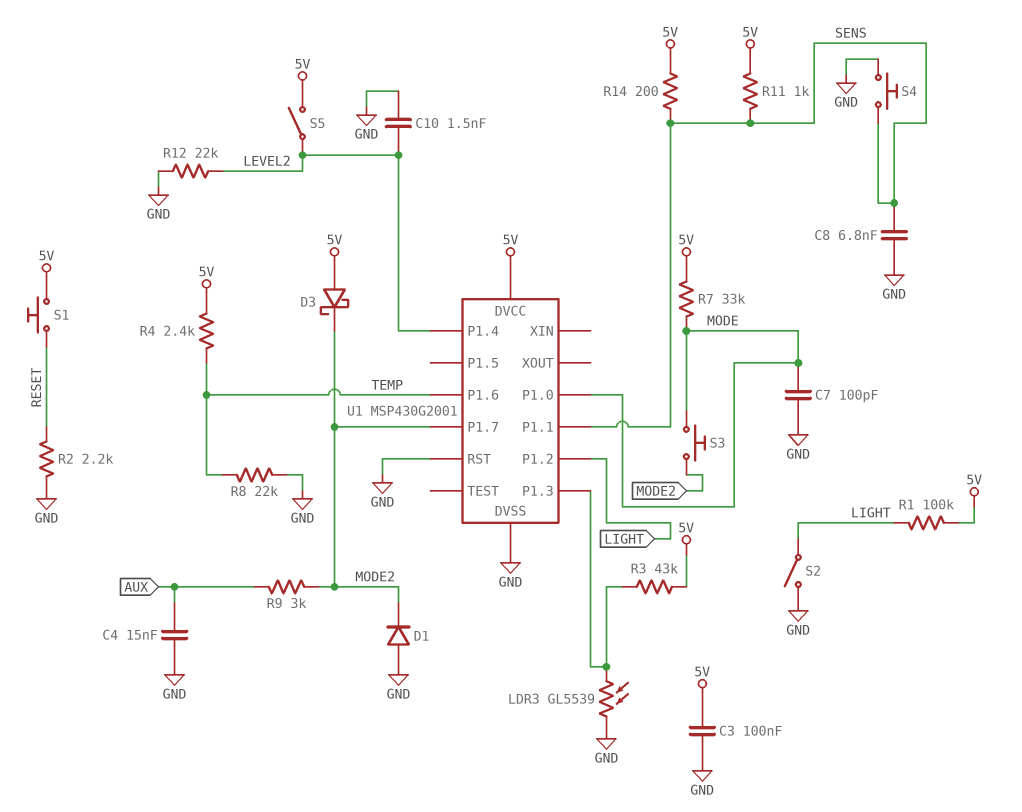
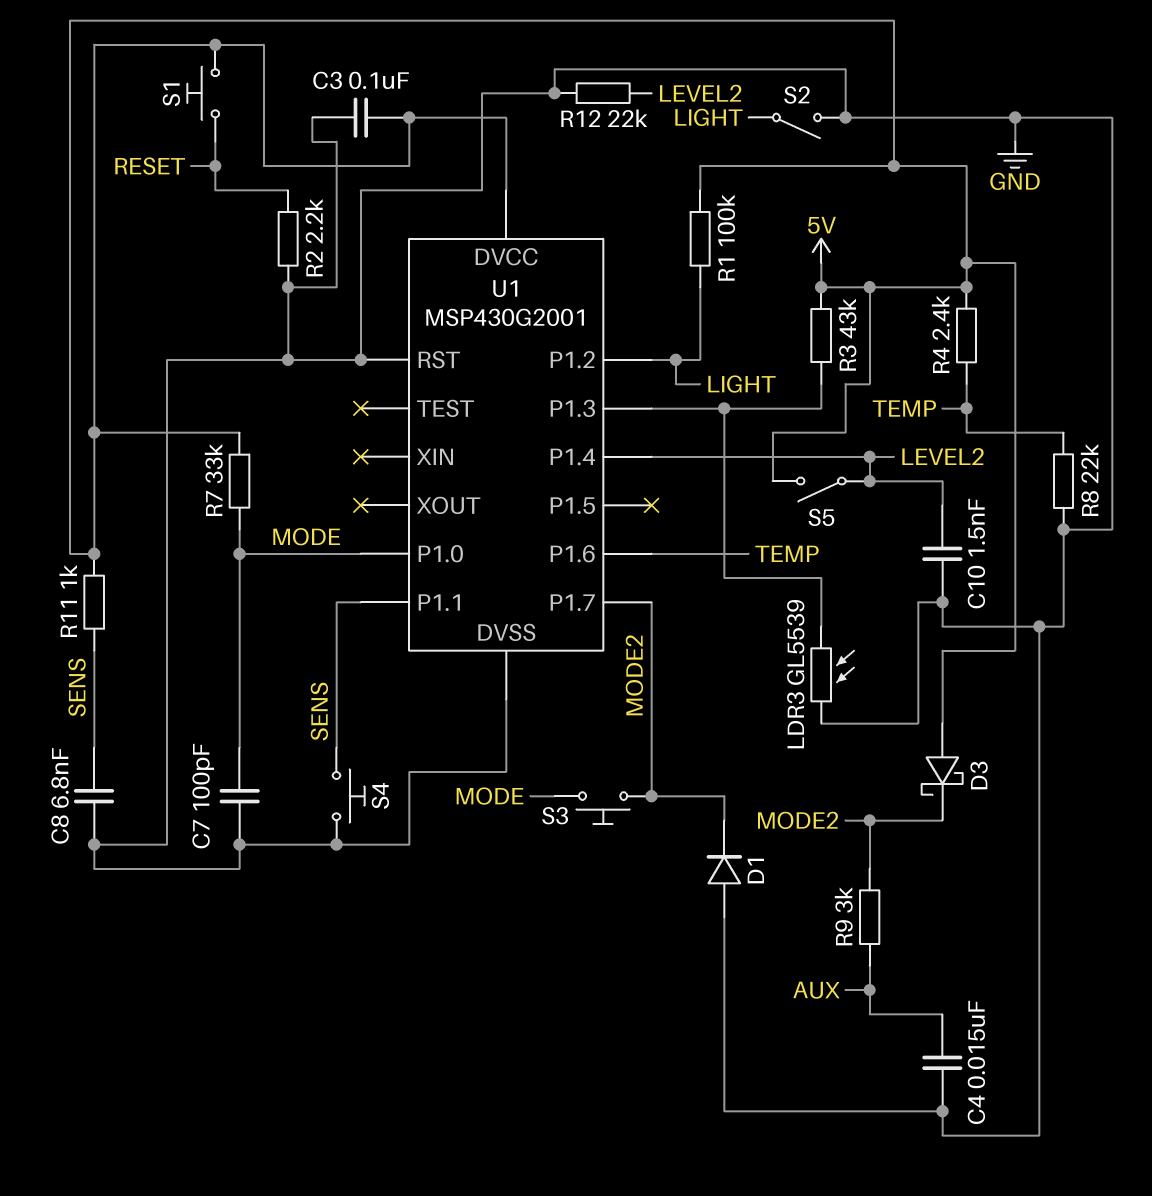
R14: 200 (5V, SENS) -> none

